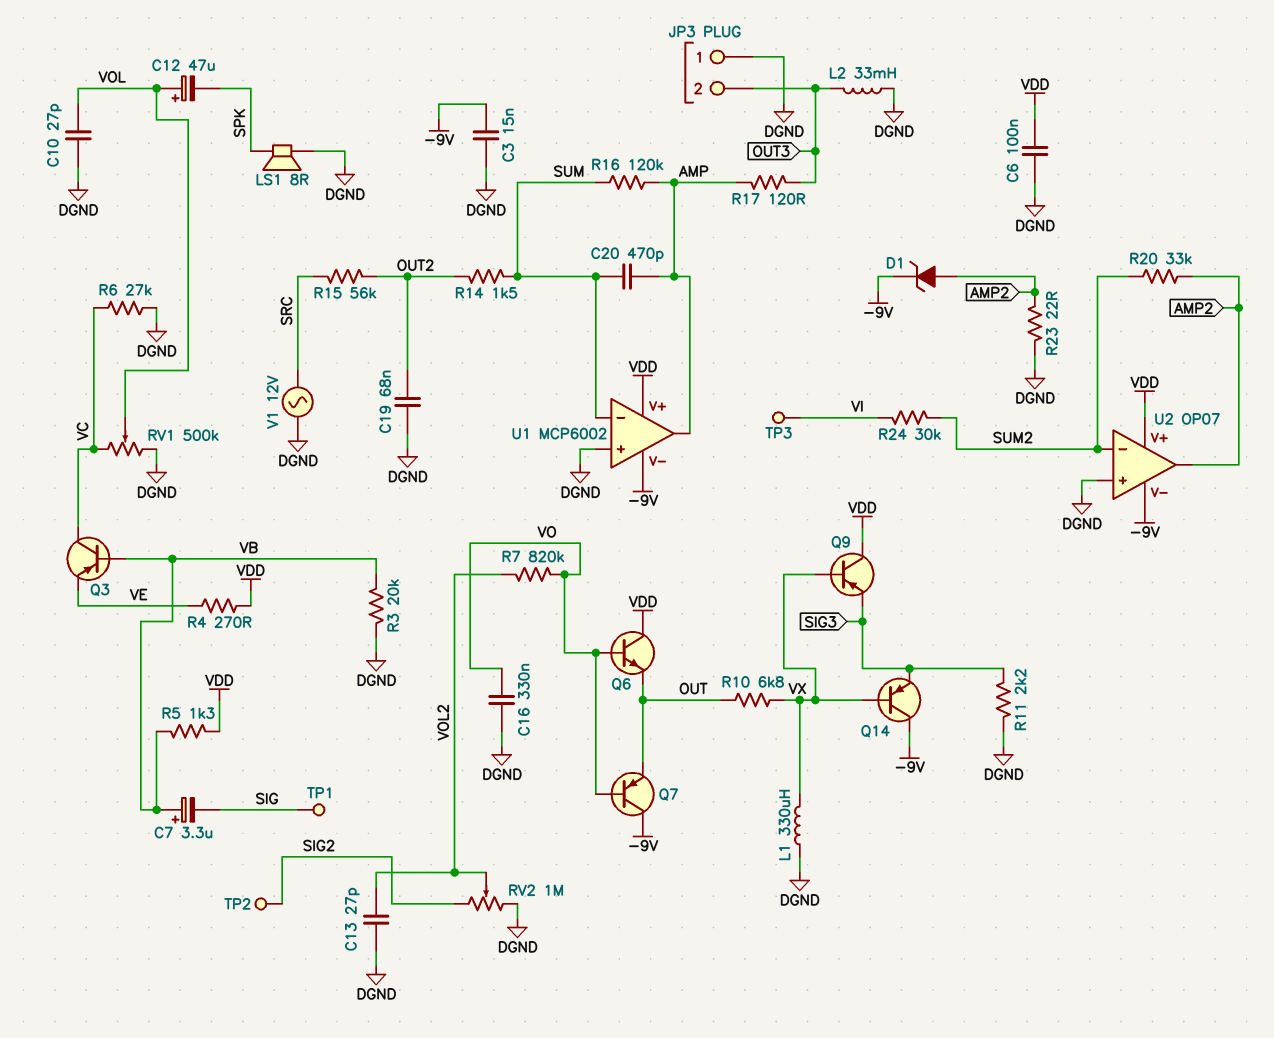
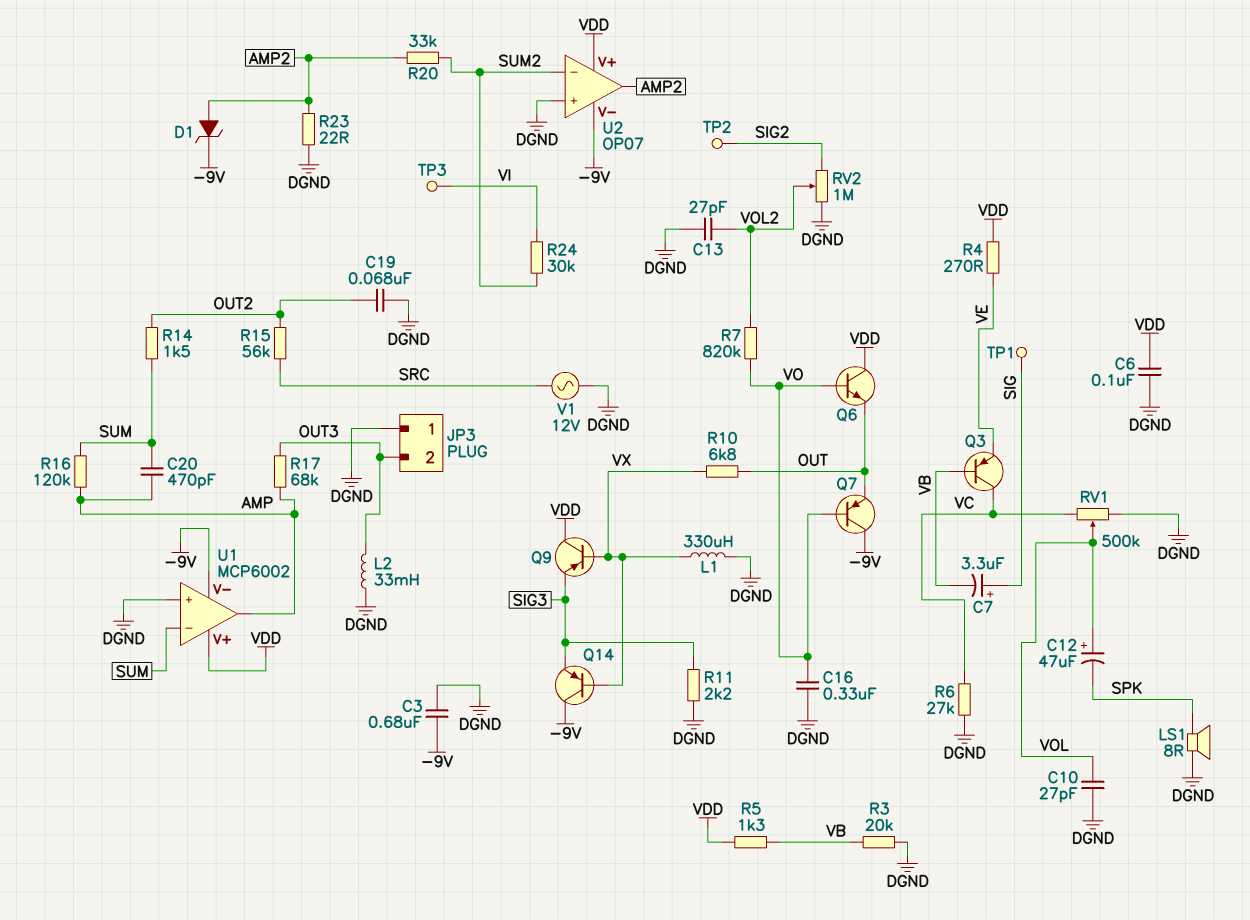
C3: 15nF (-9V, DGND) -> 680nF (-9V, DGND)
C7: 3.3uF (plus VB, minus SIG) -> 3.3uF (plus SIG, minus VB)
R17: 120 (AMP, OUT3) -> 68k (AMP, OUT3)

